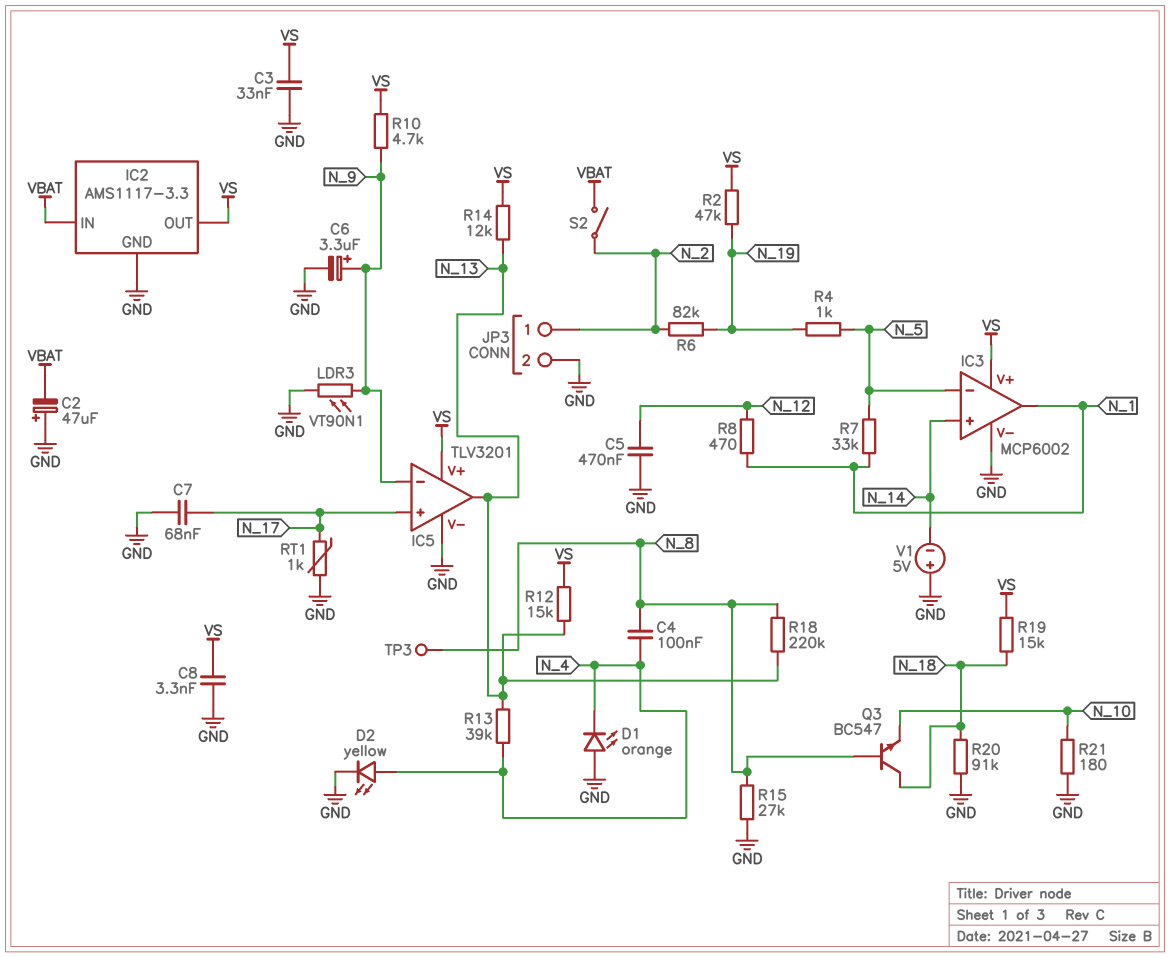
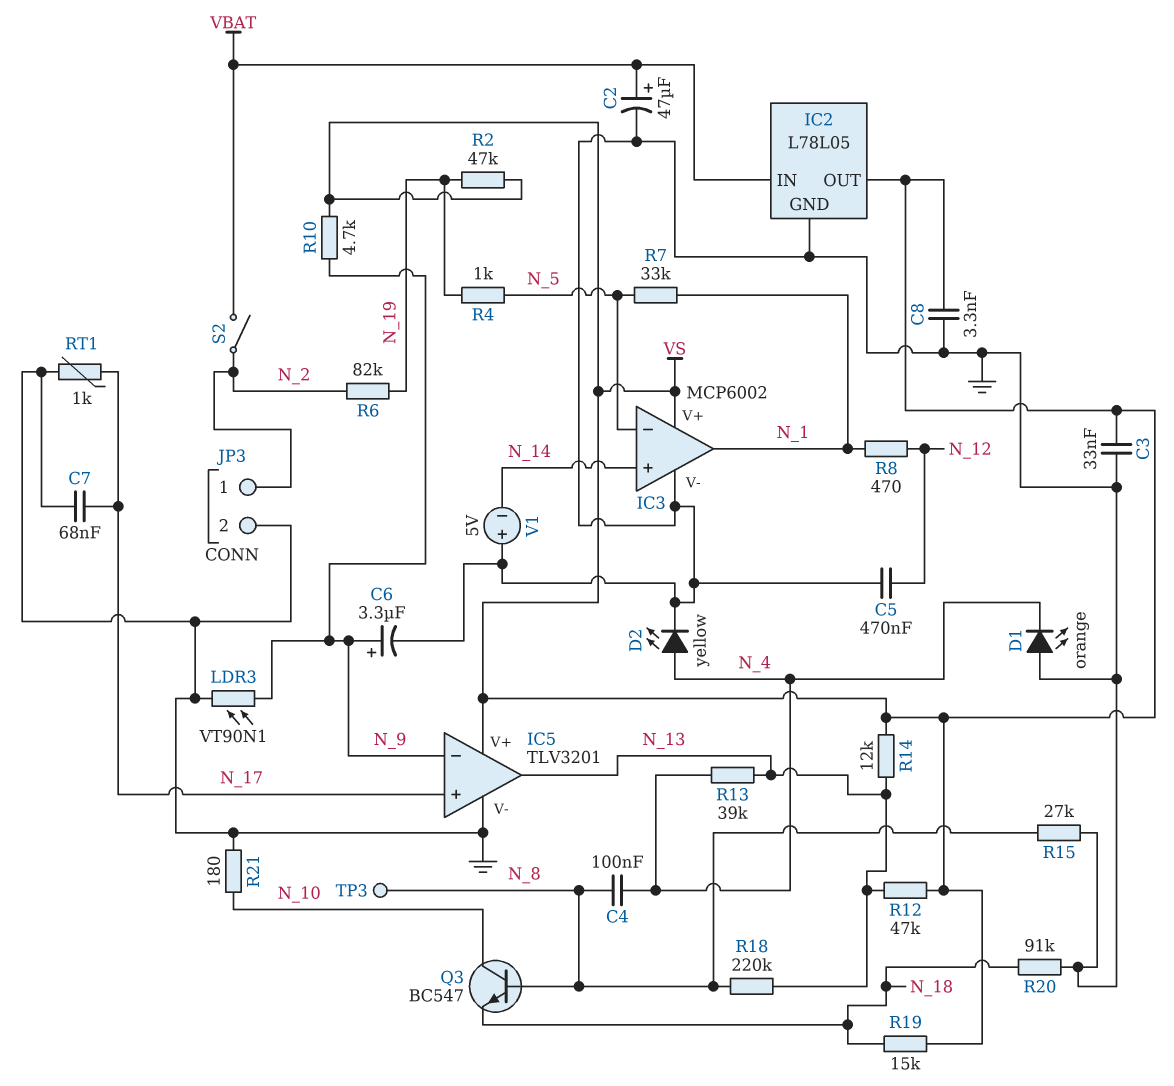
C2: 47uF (plus GND, minus VBAT) -> 47uF (plus VBAT, minus GND)
IC2: AMS1117-3.3 -> L78L05
Q3: NPN BC547 (B N_8, C N_18, E N_10) -> NPN BC547 (B N_8, C N_10, E N_18)
R12: 15k (N_13, VS) -> 47k (N_13, VS)

